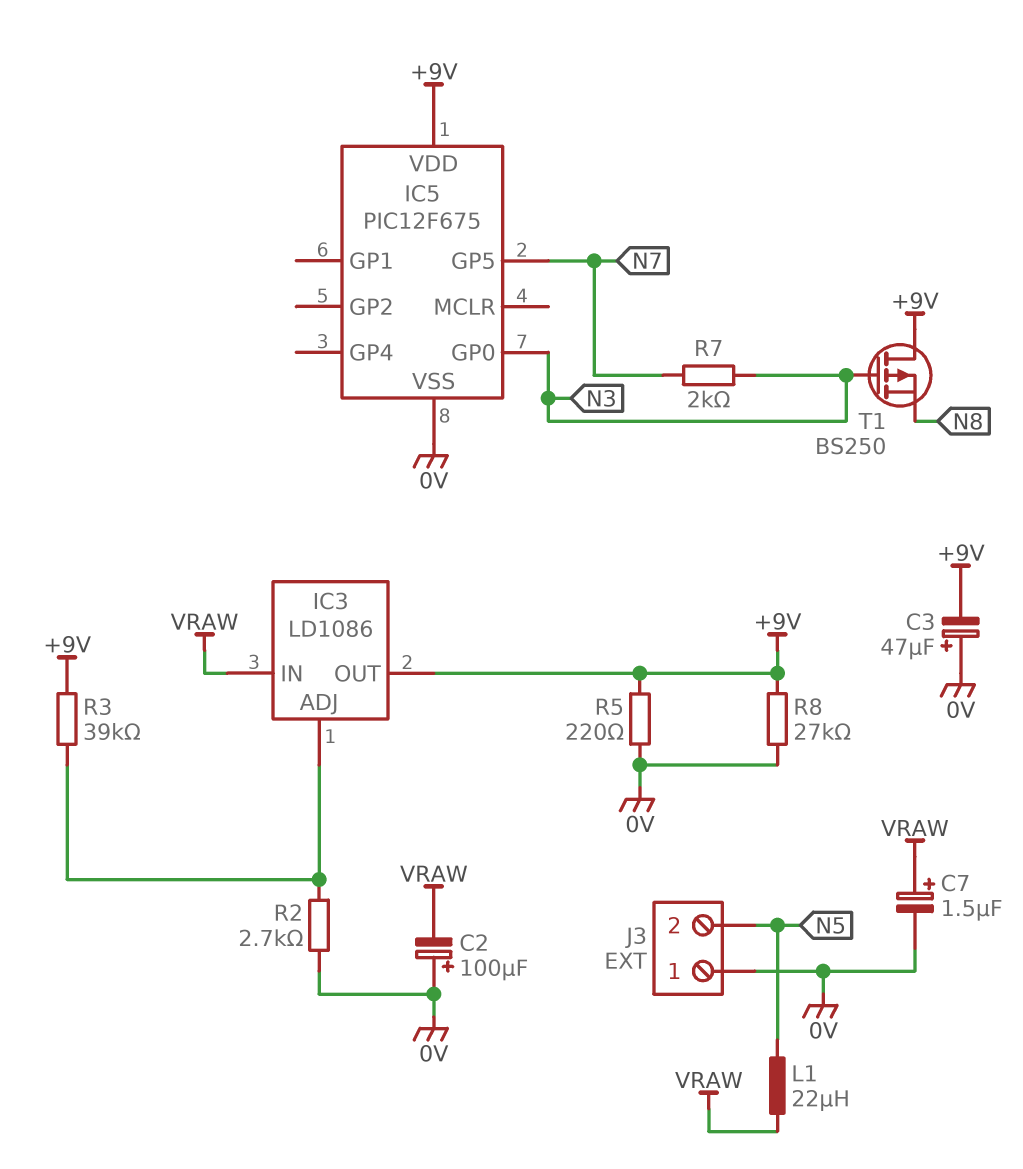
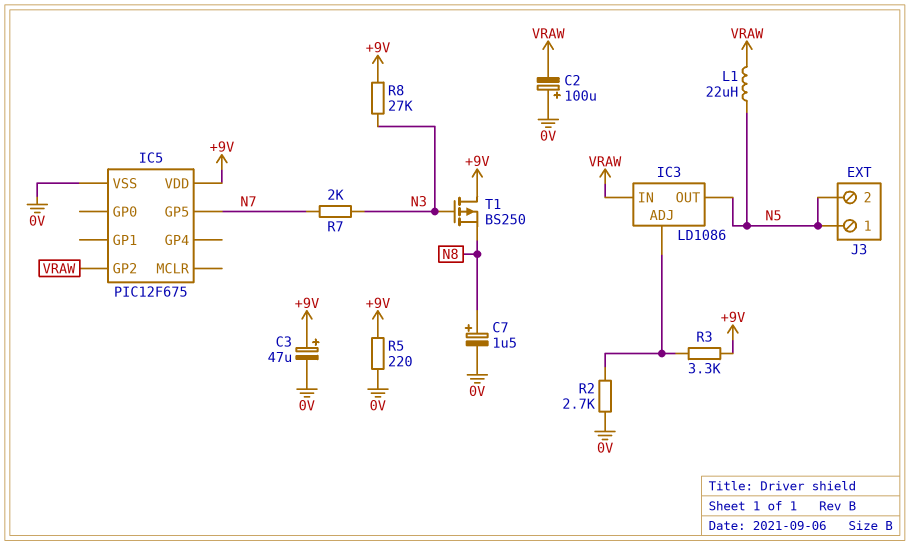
C3: 47uF (plus 0V, minus +9V) -> 47uF (plus +9V, minus 0V)
C7: 1.5uF (plus VRAW, minus 0V) -> 1.5uF (plus N8, minus 0V)
IC3 pin OUT: +9V -> N5
IC5 pin GP0: N3 -> none
IC5 pin GP2: none -> VRAW
J3 pin 1: 0V -> N5
R3: 39k (+9V, IC3/ADJ) -> 3.3k (+9V, IC3/ADJ)
R8: 27k (+9V, 0V) -> 27k (+9V, N3)

